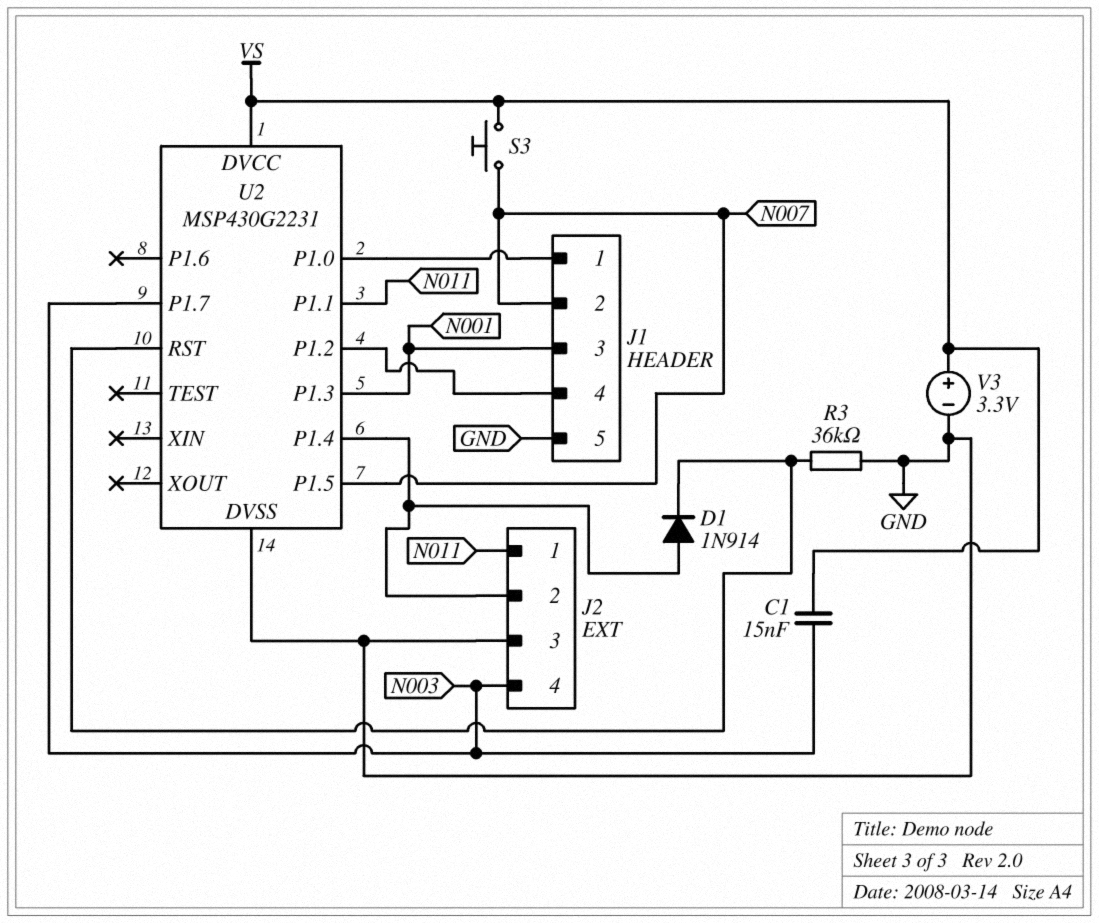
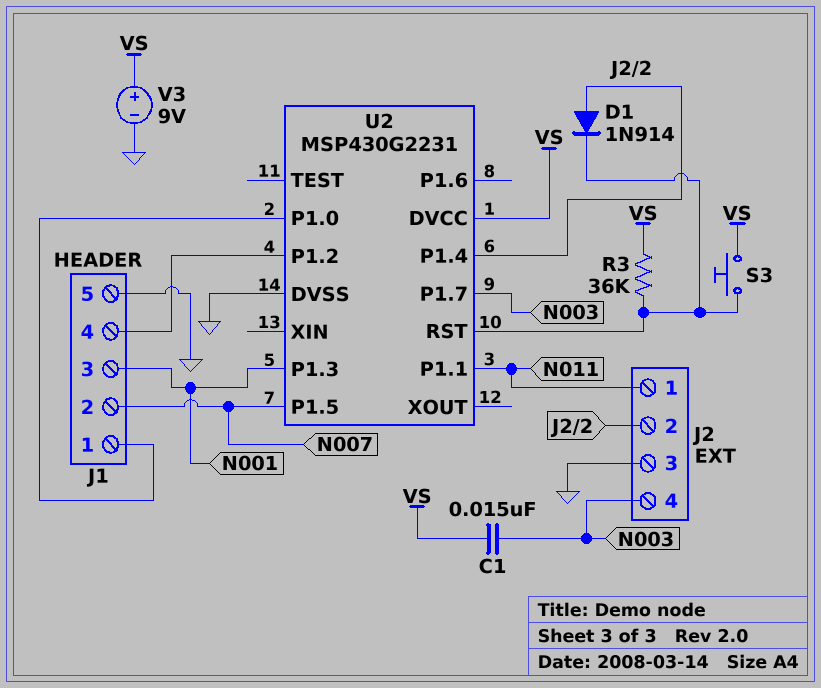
R3: 36k (GND, U2/RST) -> 36k (U2/RST, VS)
S3: button (N007, VS) -> button (U2/RST, VS)
V3: 3.3V (plus VS, minus GND) -> 9V (plus VS, minus GND)

